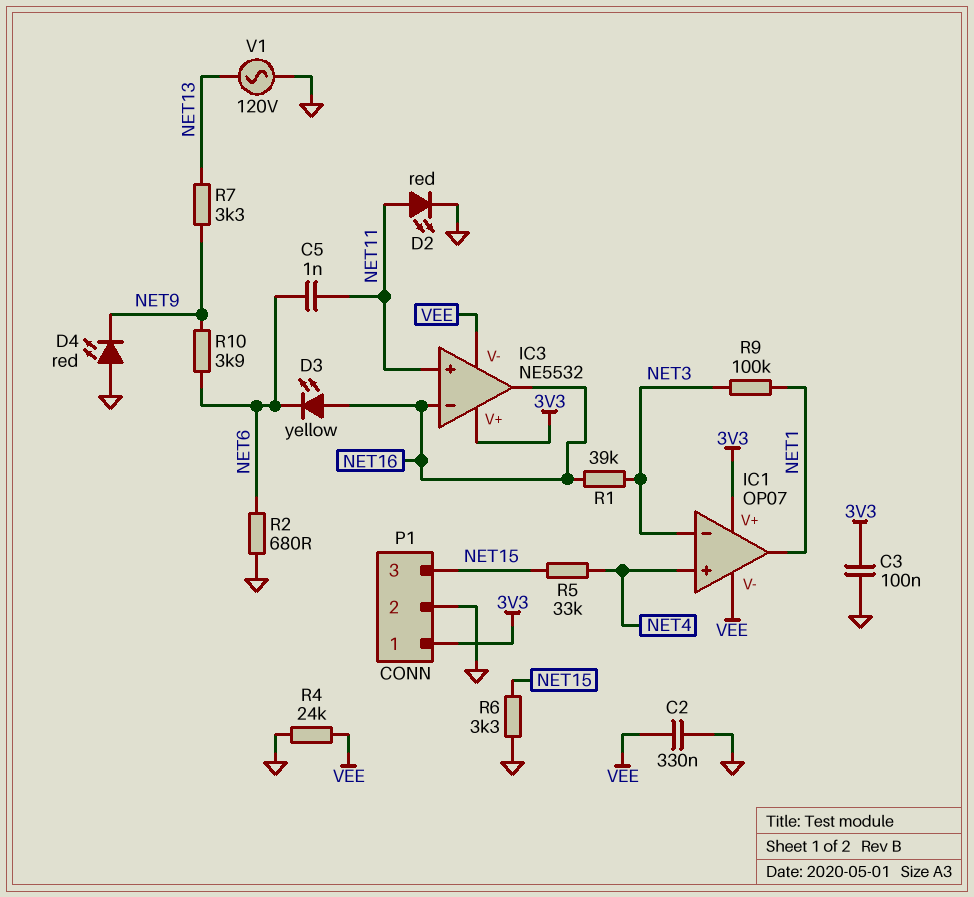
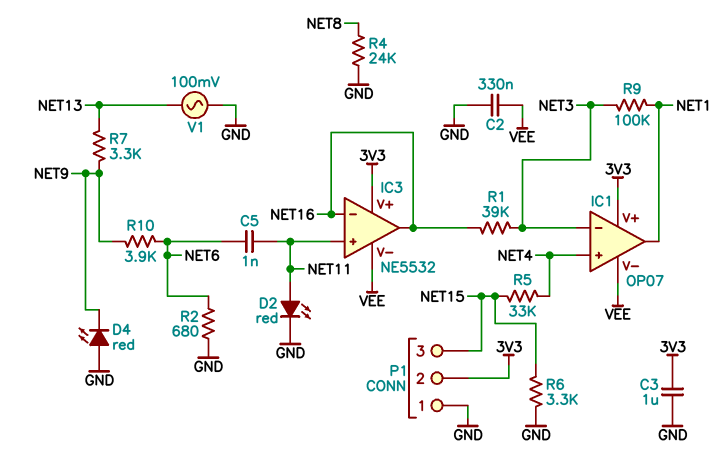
C3: 100nF (3V3, GND) -> 1uF (3V3, GND)
D3: LED yellow (A NET16, K NET6) -> none
P1 pin 1: 3V3 -> GND
P1 pin 2: GND -> 3V3
R4: 24k (GND, VEE) -> 24k (GND, NET8)
V1: AC 120V (GND, NET13) -> AC 100mV (GND, NET13)

